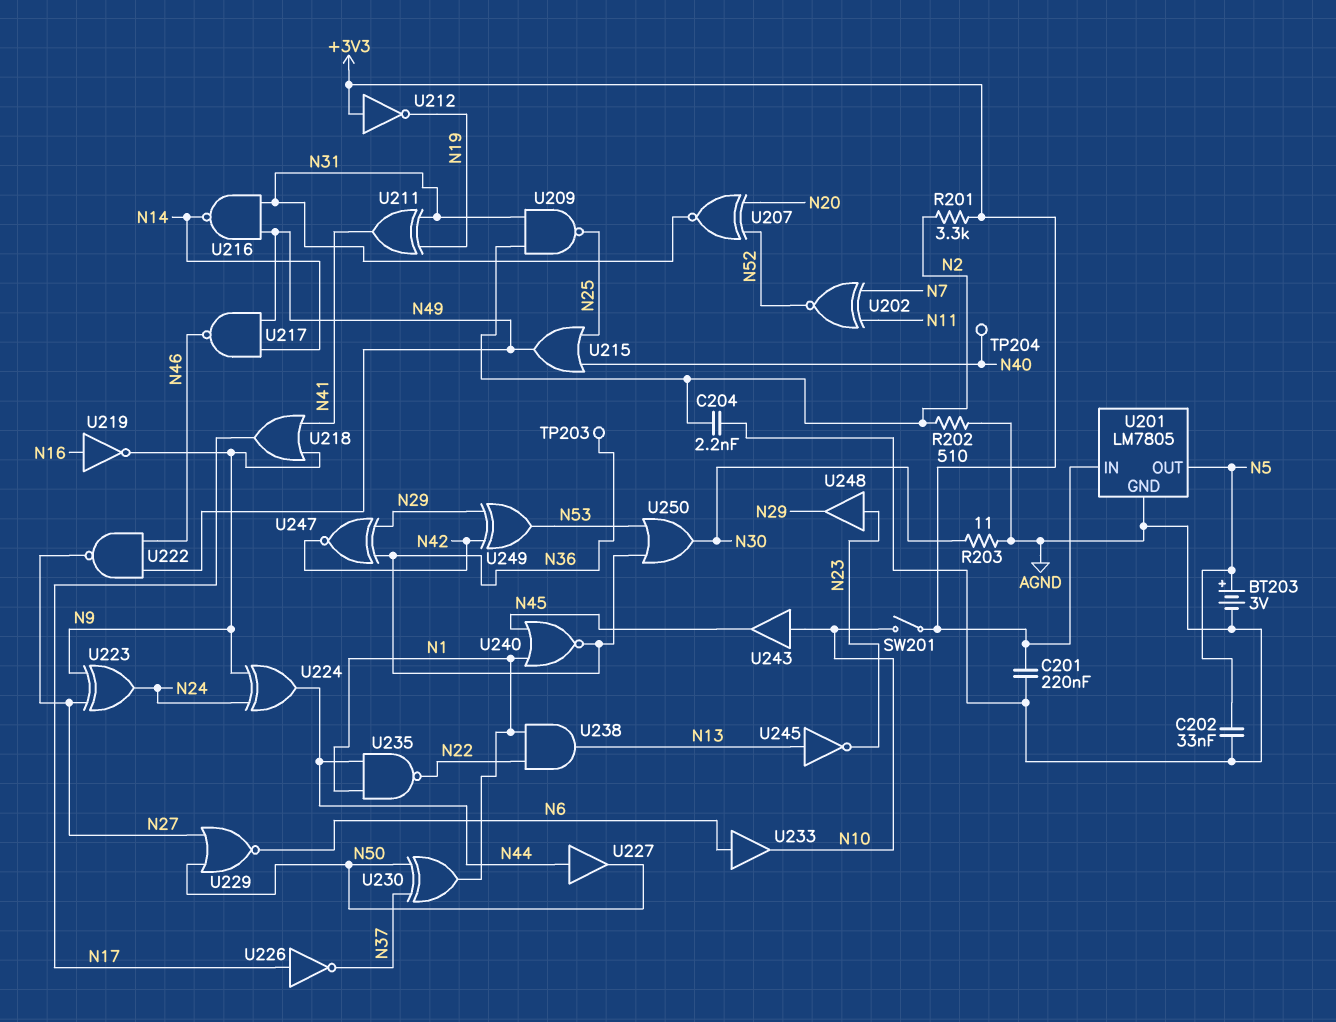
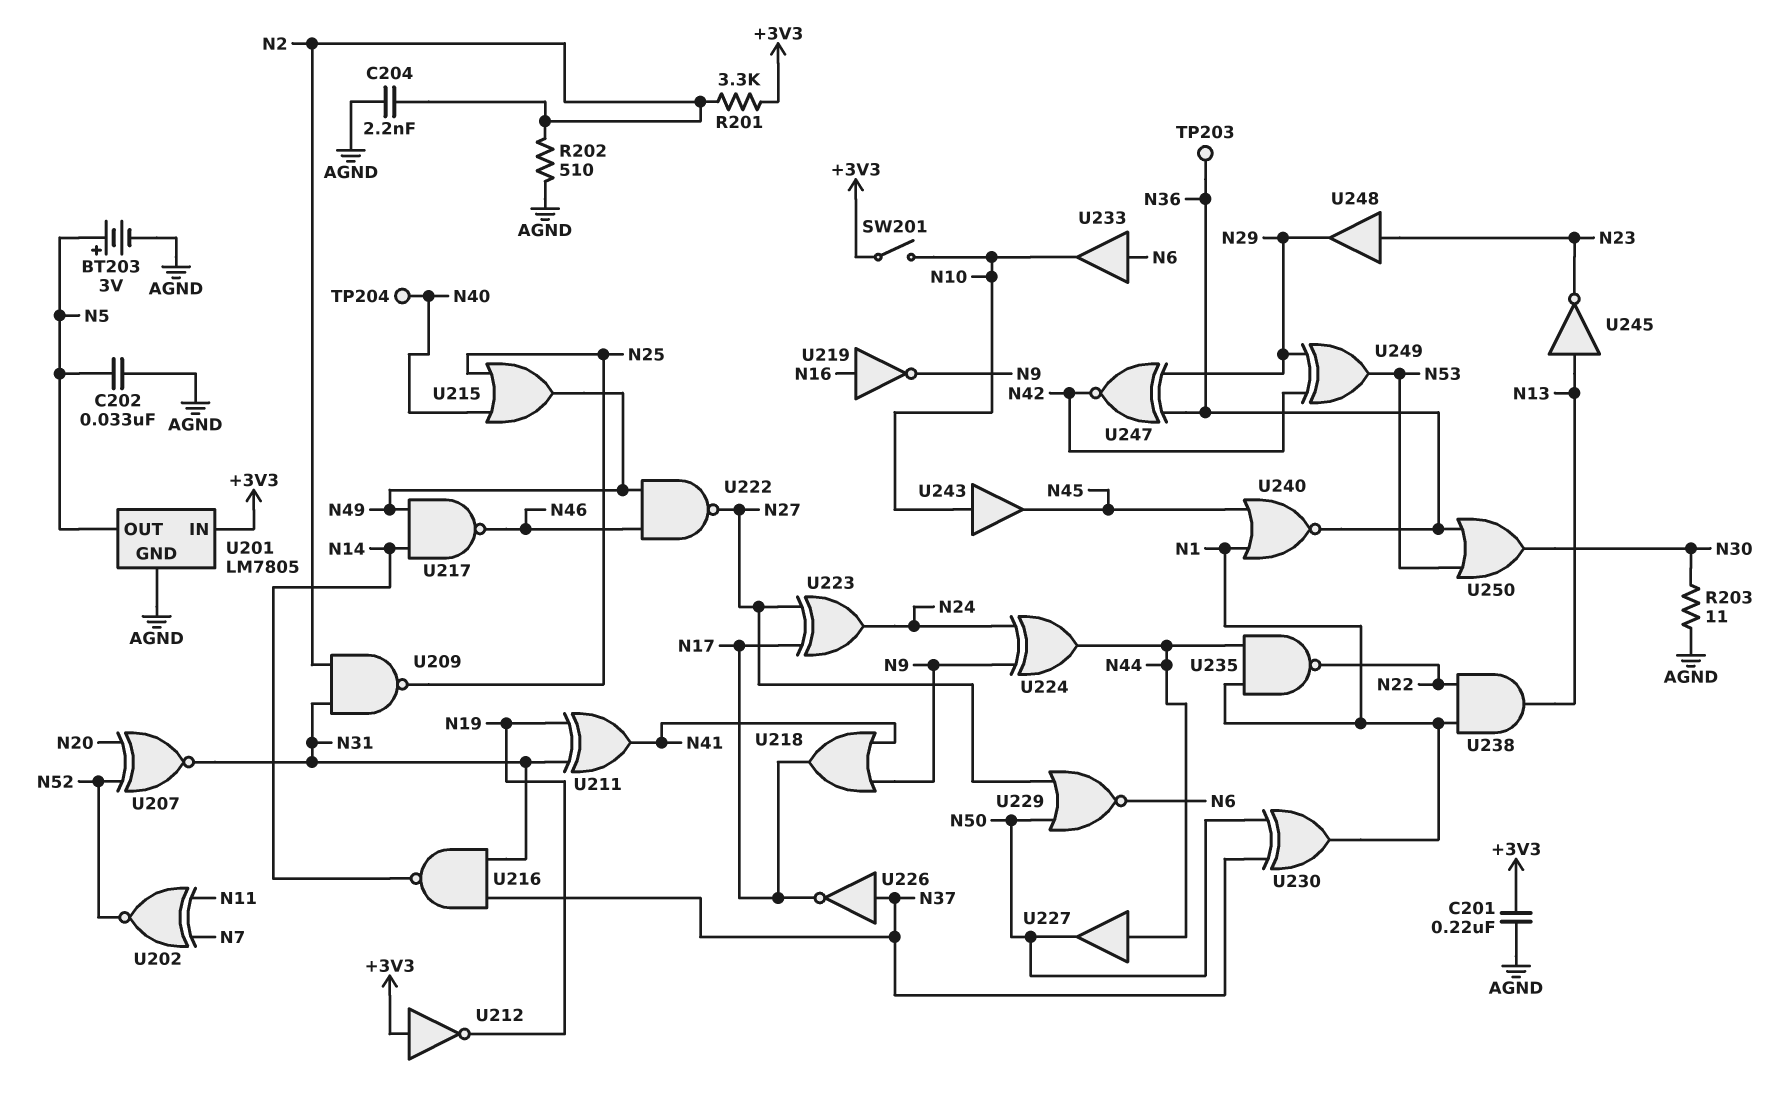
U216: NAND (in N31, in N49, out N14) -> NAND (in N31, in N37, out N14)
U223: XOR (in N9, in N27, out N24) -> XOR (in N17, in N27, out N24)
U226: NOT (in N17, out N37) -> NOT (in N37, out N17)

